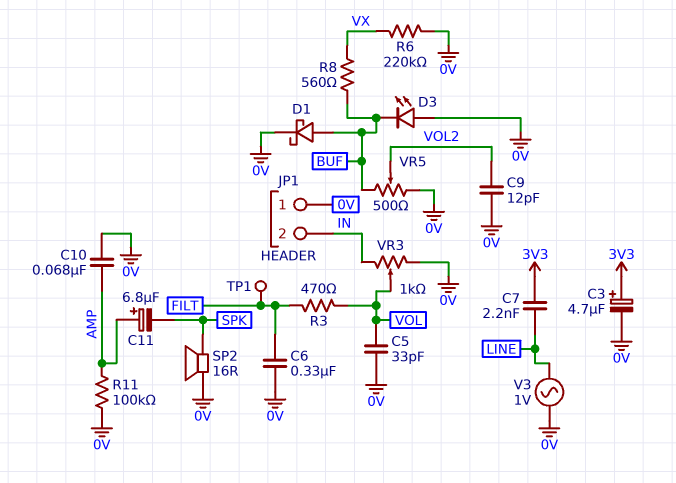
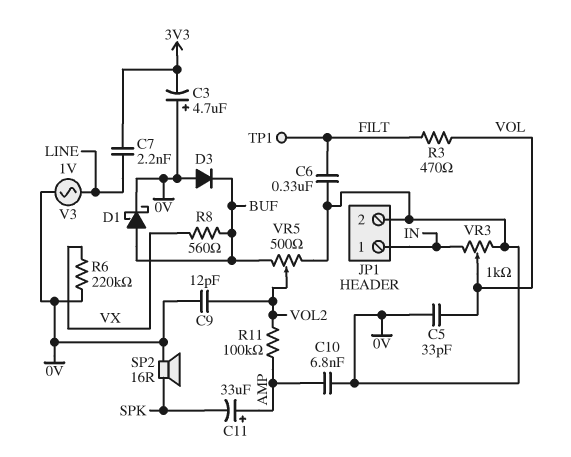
C3: 4.7uF (plus 3V3, minus 0V) -> 4.7uF (plus 0V, minus 3V3)
C10: 68nF (0V, AMP) -> 6.8nF (0V, AMP)
C11: 6.8uF (plus AMP, minus SPK) -> 33uF (plus AMP, minus SPK)
D3: LED (A 0V, K BUF) -> diode (A 0V, K BUF)
JP1 pin 1: 0V -> IN
JP1 pin 2: IN -> 0V
R11: 100k (0V, AMP) -> 100k (AMP, VOL2)

